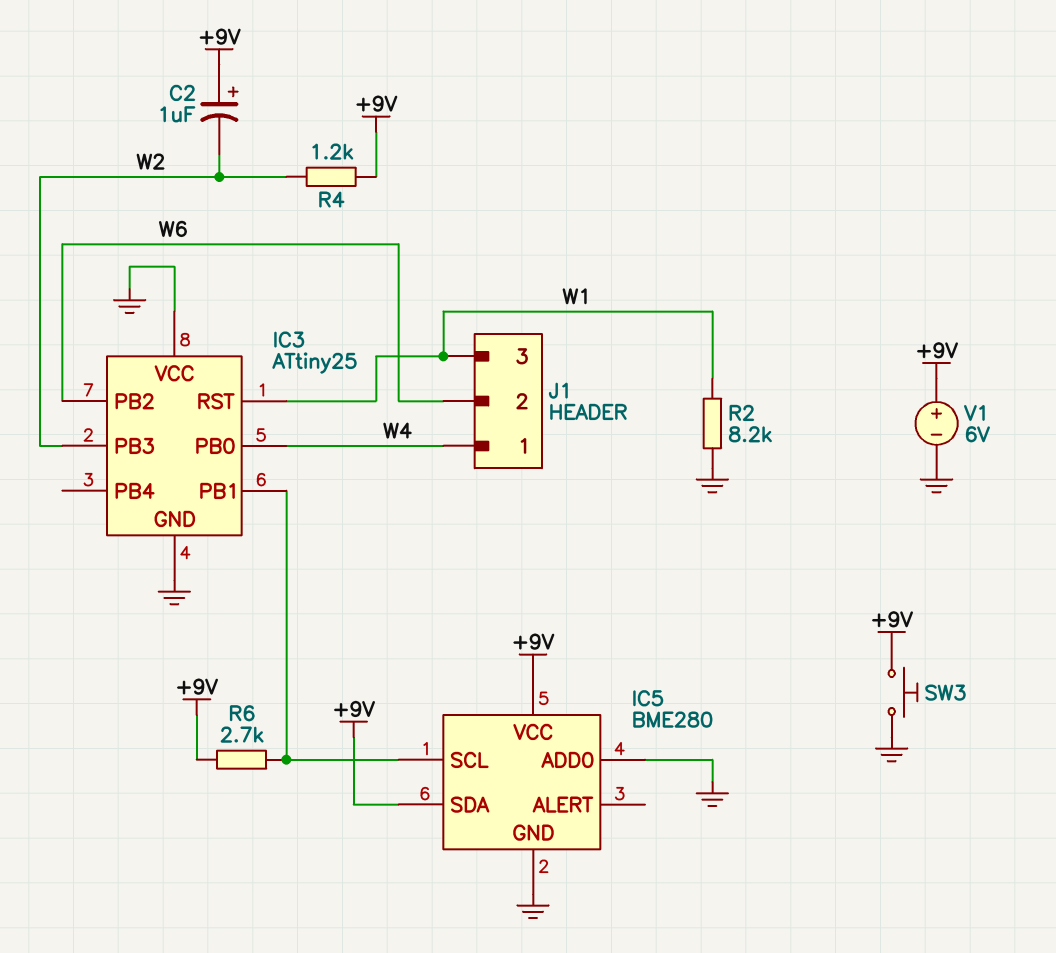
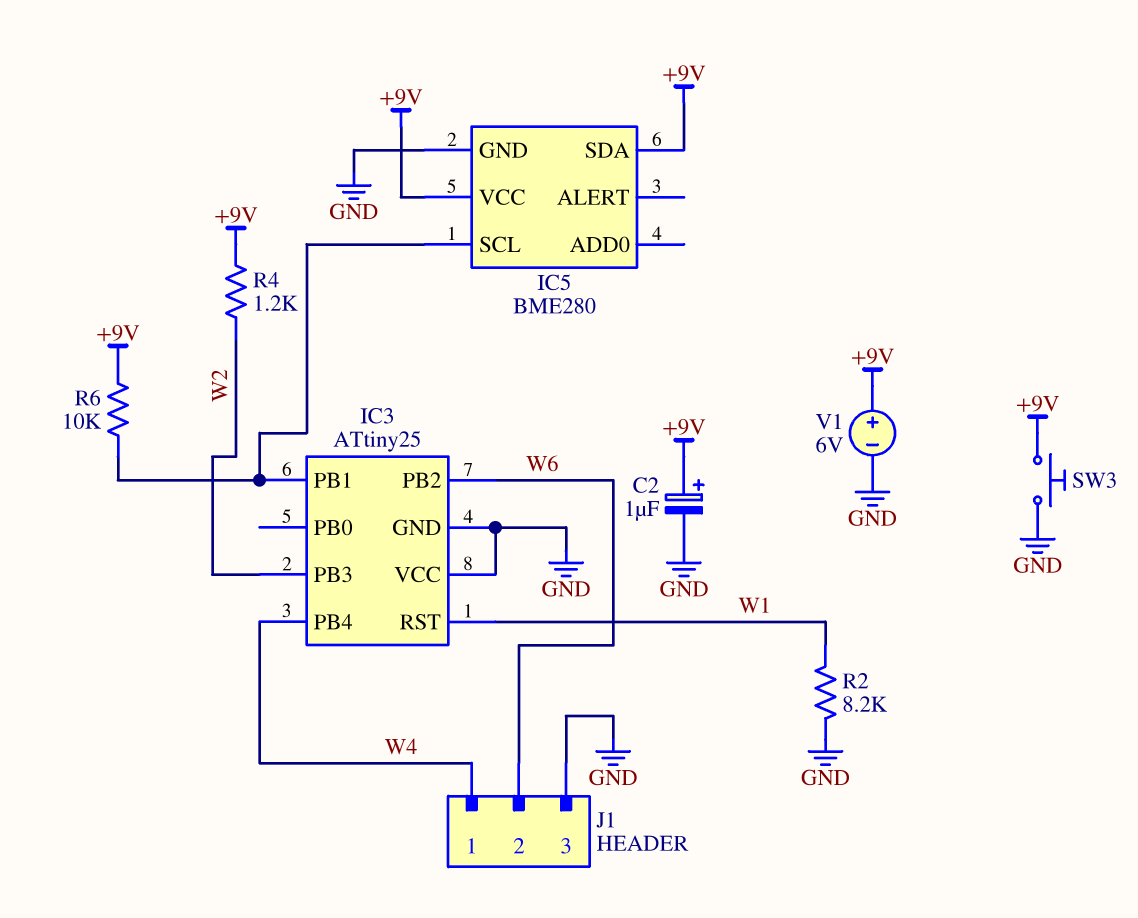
C2: 1uF (plus +9V, minus W2) -> 1uF (plus +9V, minus GND)
IC3 pin PB0: W4 -> none
IC3 pin PB4: none -> W4
IC5 pin ADD0: GND -> none
J1 pin 3: W1 -> GND
R6: 2.7k (+9V, IC3/PB1) -> 10k (+9V, IC3/PB1)

